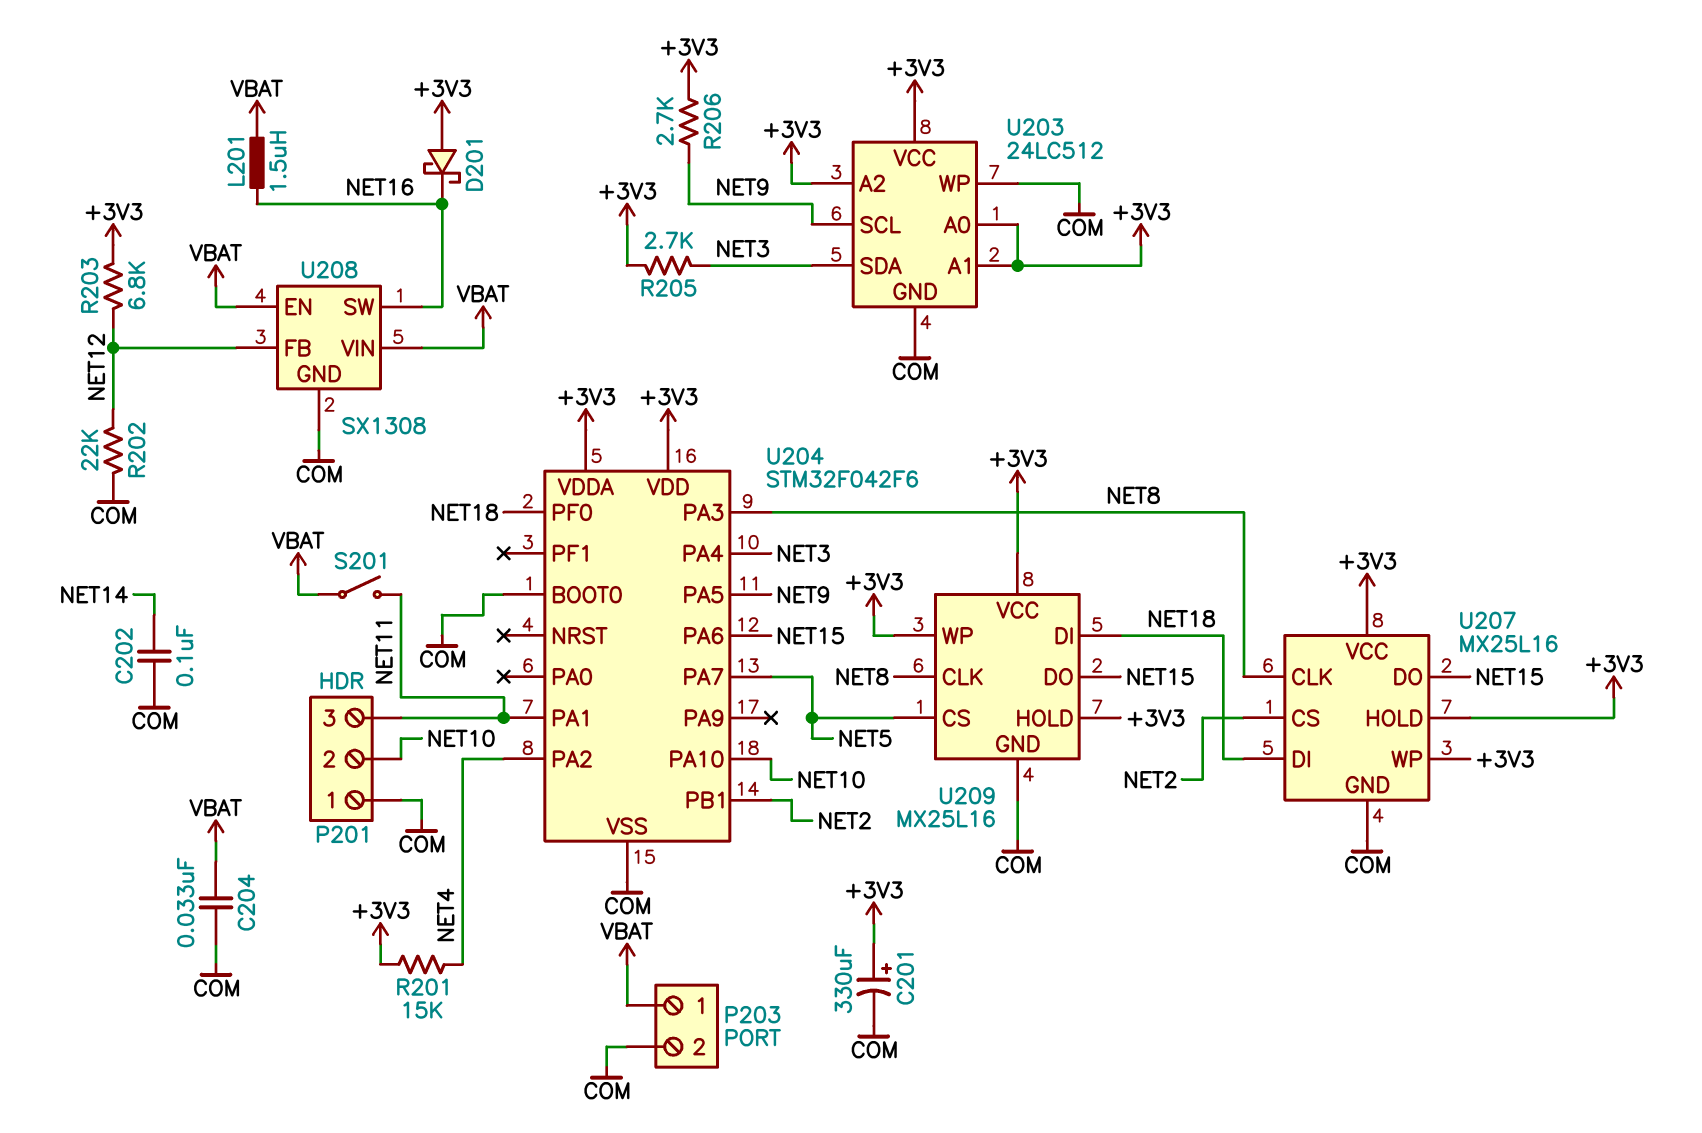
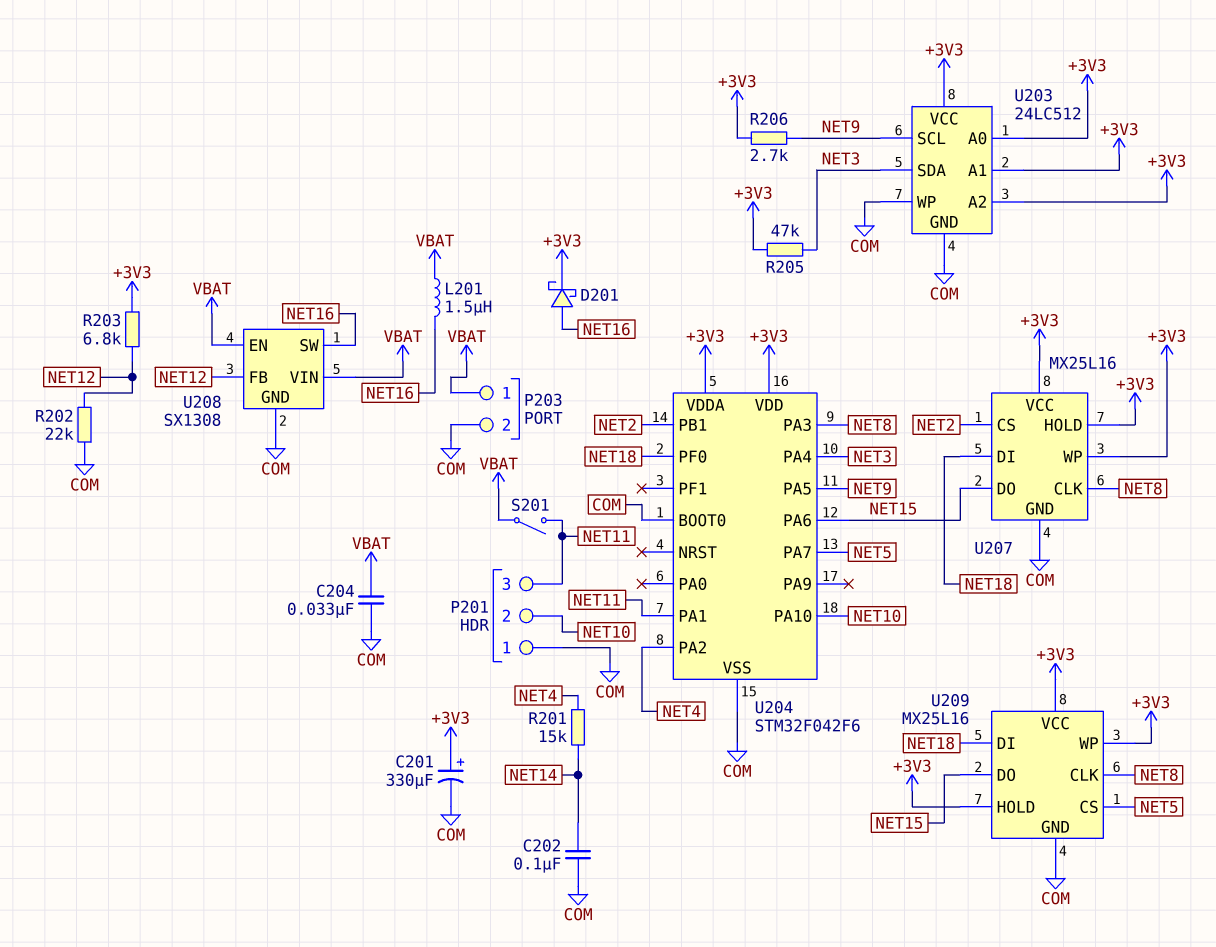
D201: schottky (A +3V3, K NET16) -> schottky (A NET16, K +3V3)
R201: 15k (+3V3, NET4) -> 15k (NET4, NET14)
R205: 2.7k (+3V3, NET3) -> 47k (+3V3, NET3)

